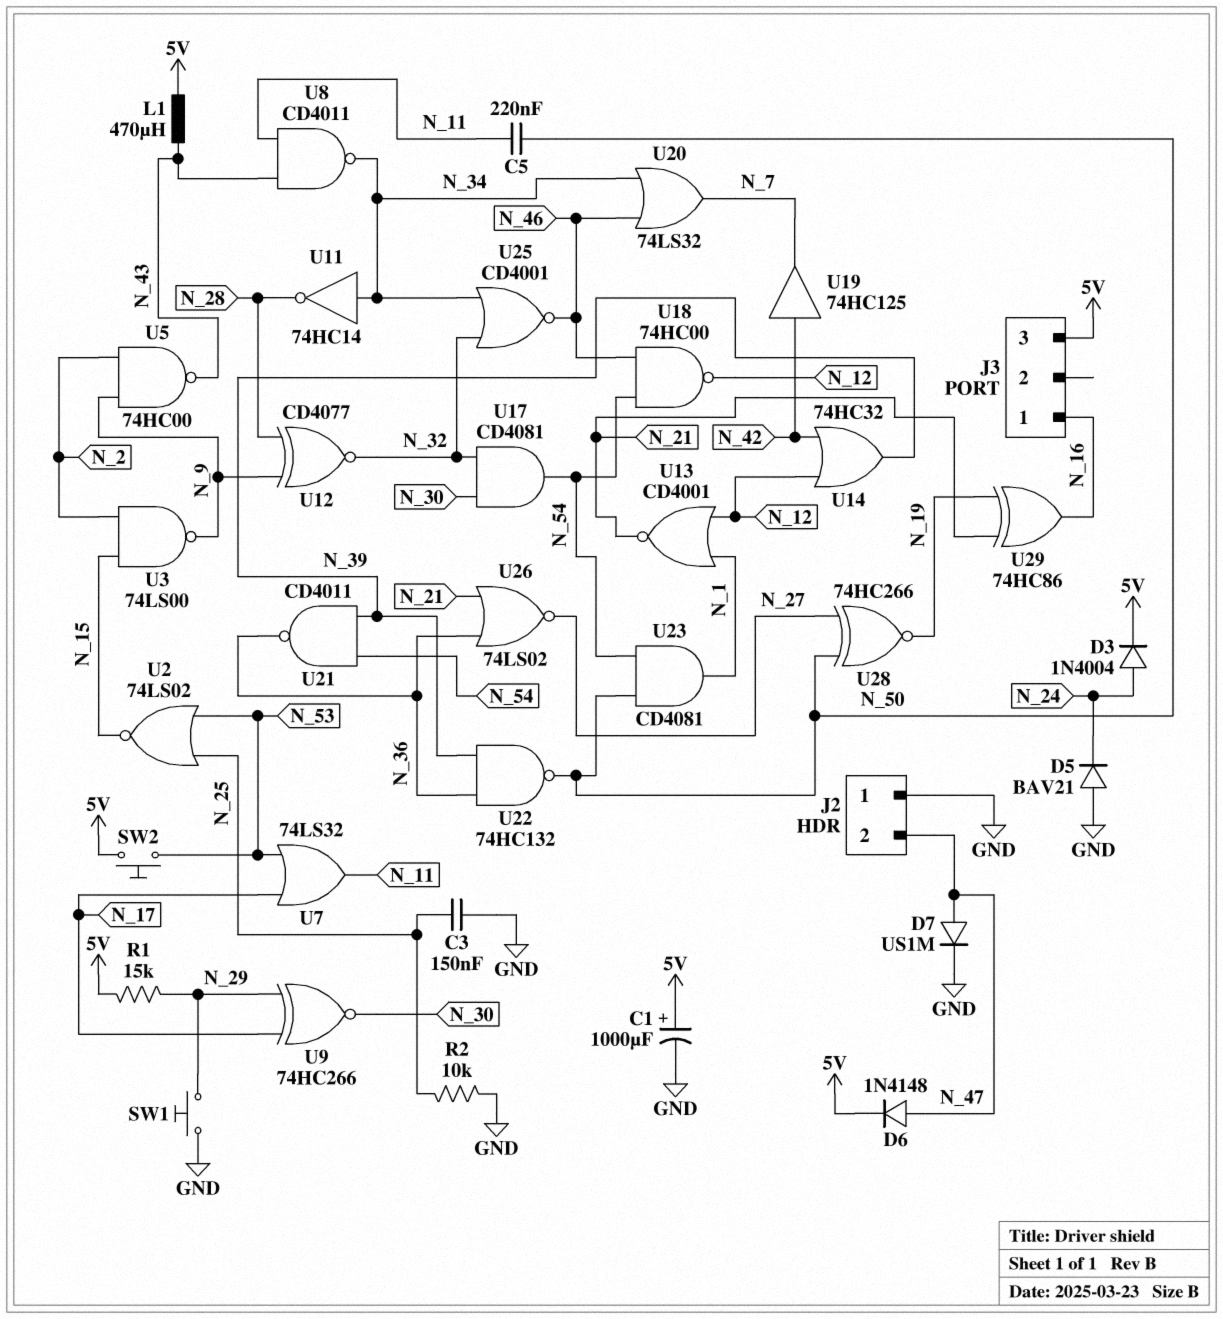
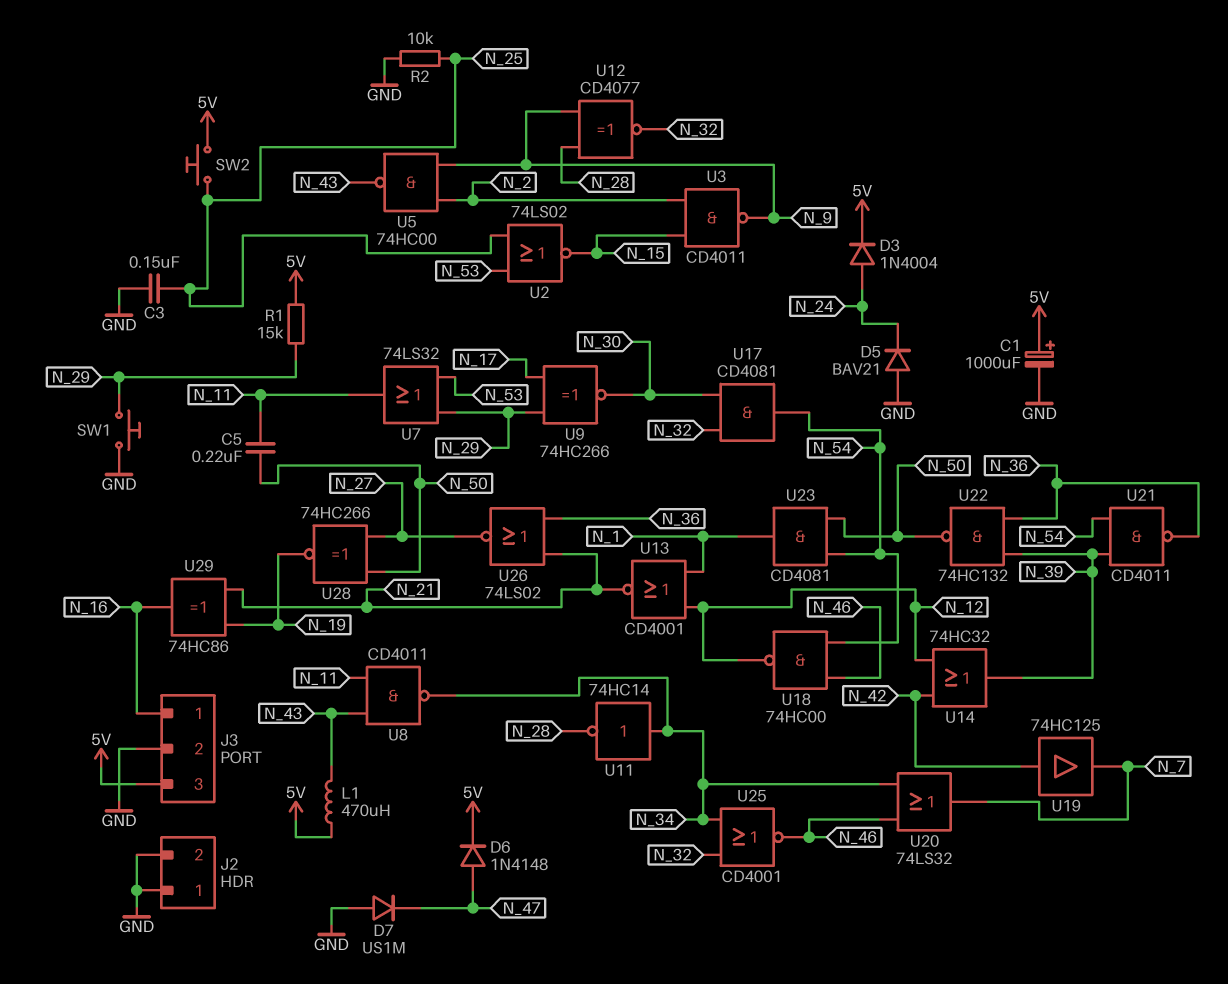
D7: diode US1M (A N_47, K GND) -> diode US1M (A GND, K N_47)
J2 pin 2: N_47 -> GND
J3 pin 2: none -> GND
SW2: button (5V, N_53) -> button (5V, N_25)
U3: NAND 74LS00 (in N_2, in N_15, out N_9) -> NAND CD4011 (in N_2, in N_15, out N_9)
U7: OR 74LS32 (in N_17, in N_53, out N_11) -> OR 74LS32 (in N_29, in N_53, out N_11)

